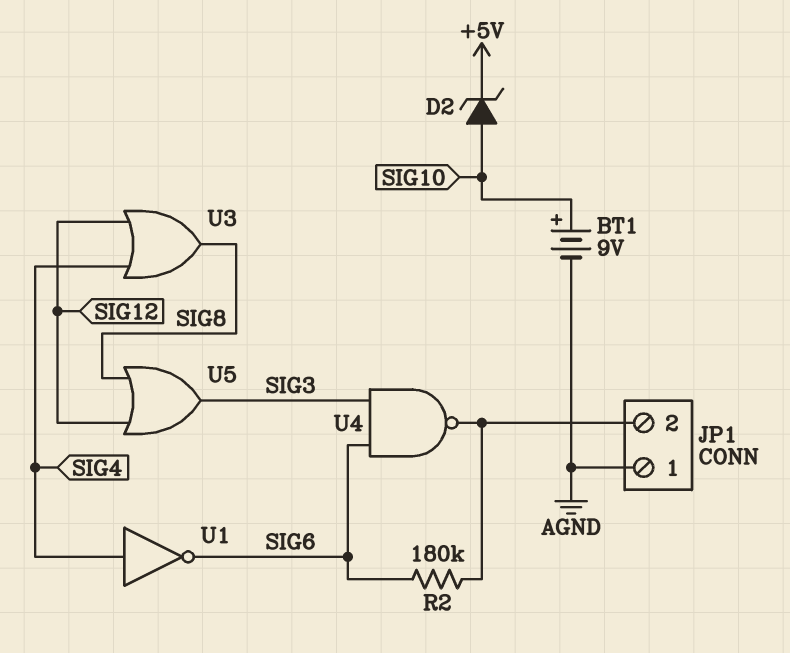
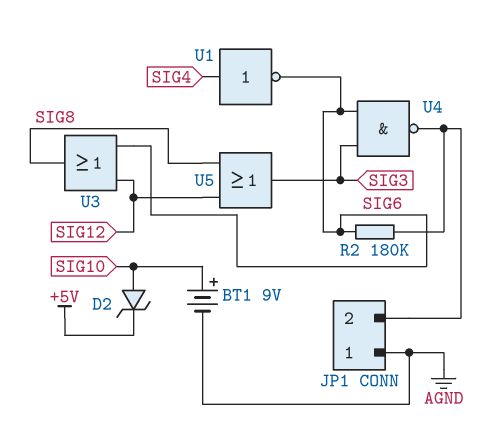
U3: OR (in SIG4, in SIG12, out SIG8) -> OR (in SIG6, in SIG12, out SIG8)

